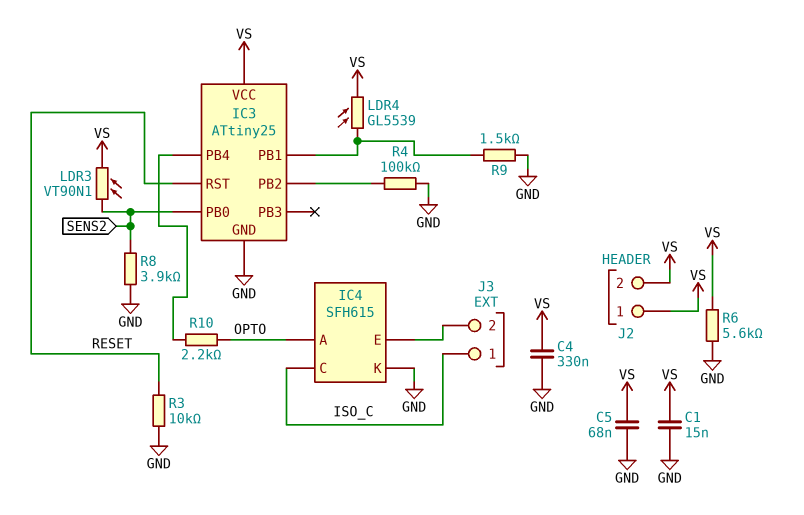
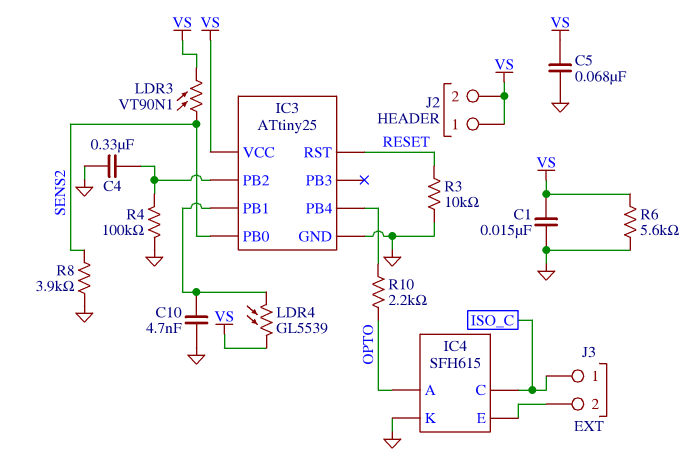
C4: 330nF (GND, VS) -> 330nF (GND, IC3/PB2)
C10: none -> 4.7nF (GND, IC3/PB1)
R9: 1.5k (GND, IC3/PB1) -> none

